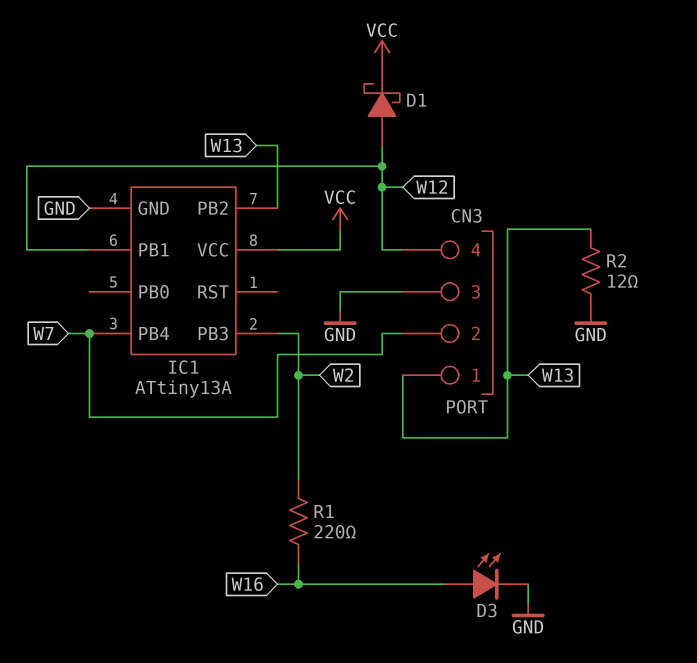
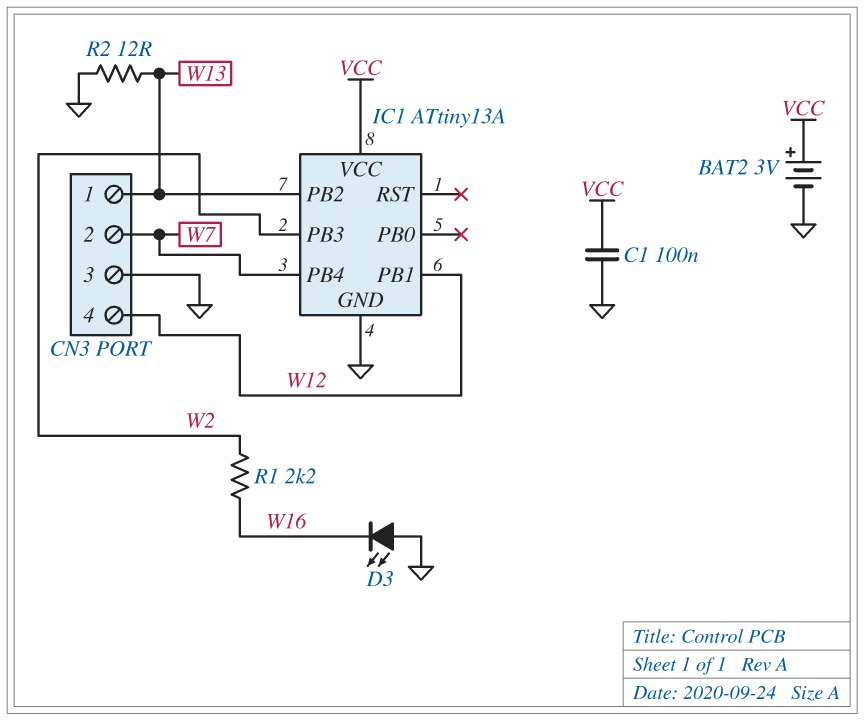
BAT2: none -> 3V (plus VCC, minus GND)
C1: none -> 100nF (GND, VCC)
D1: schottky (A W12, K VCC) -> none
D3: LED (A W16, K GND) -> LED (A GND, K W16)
R1: 220 (W2, W16) -> 2.2k (W2, W16)

